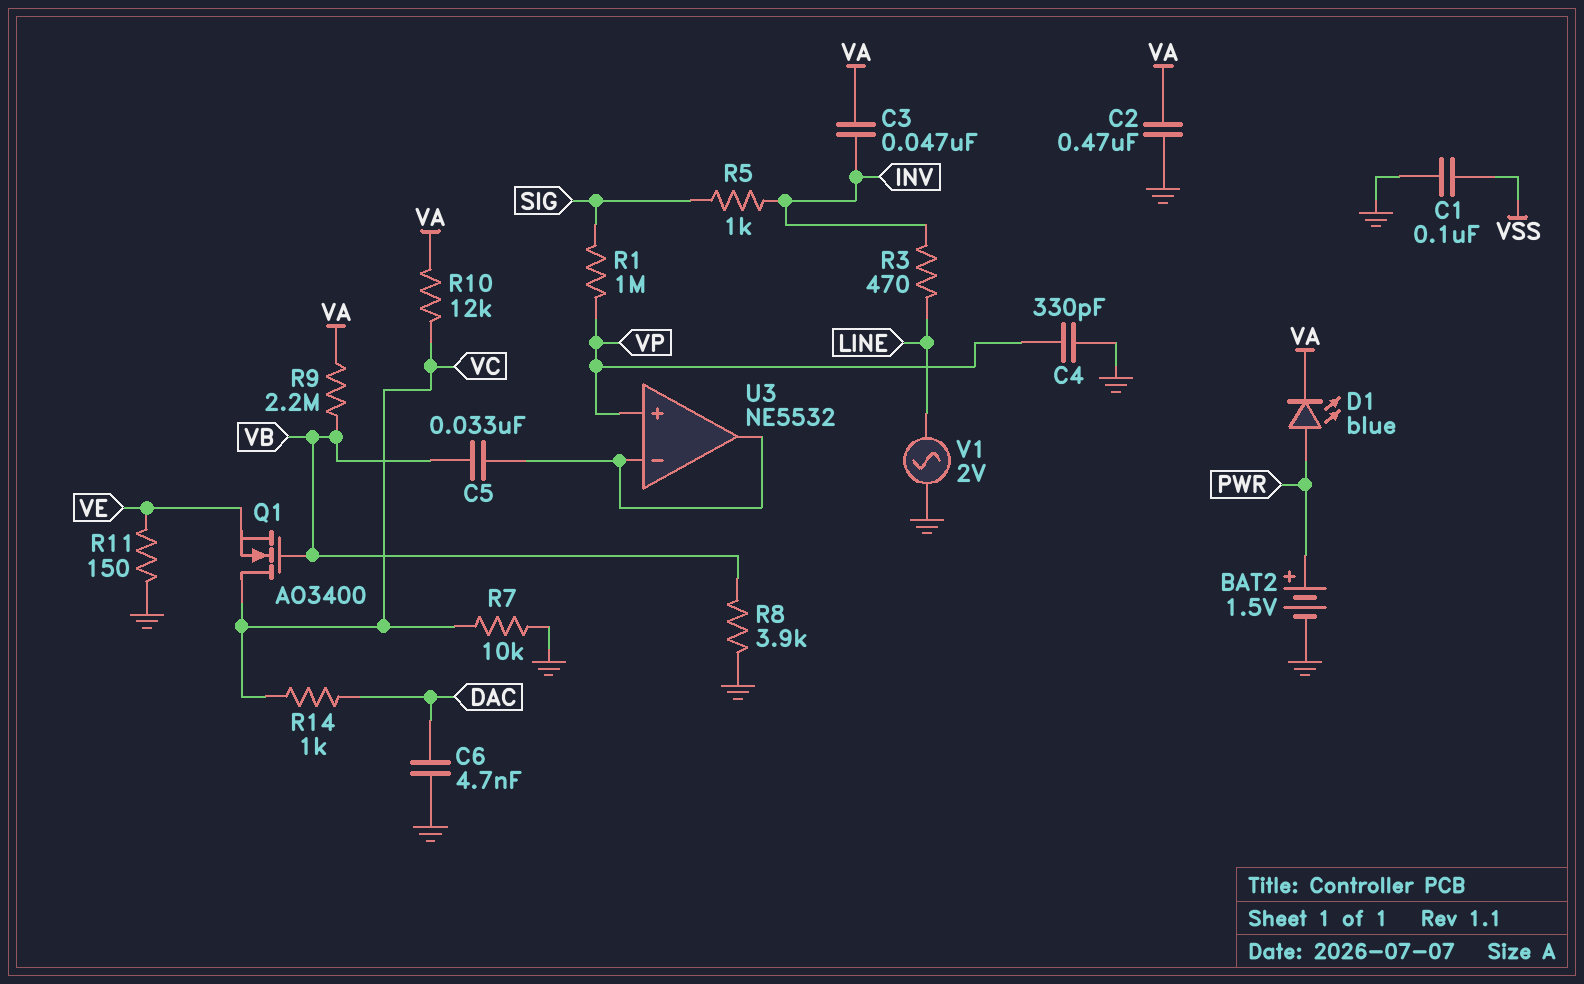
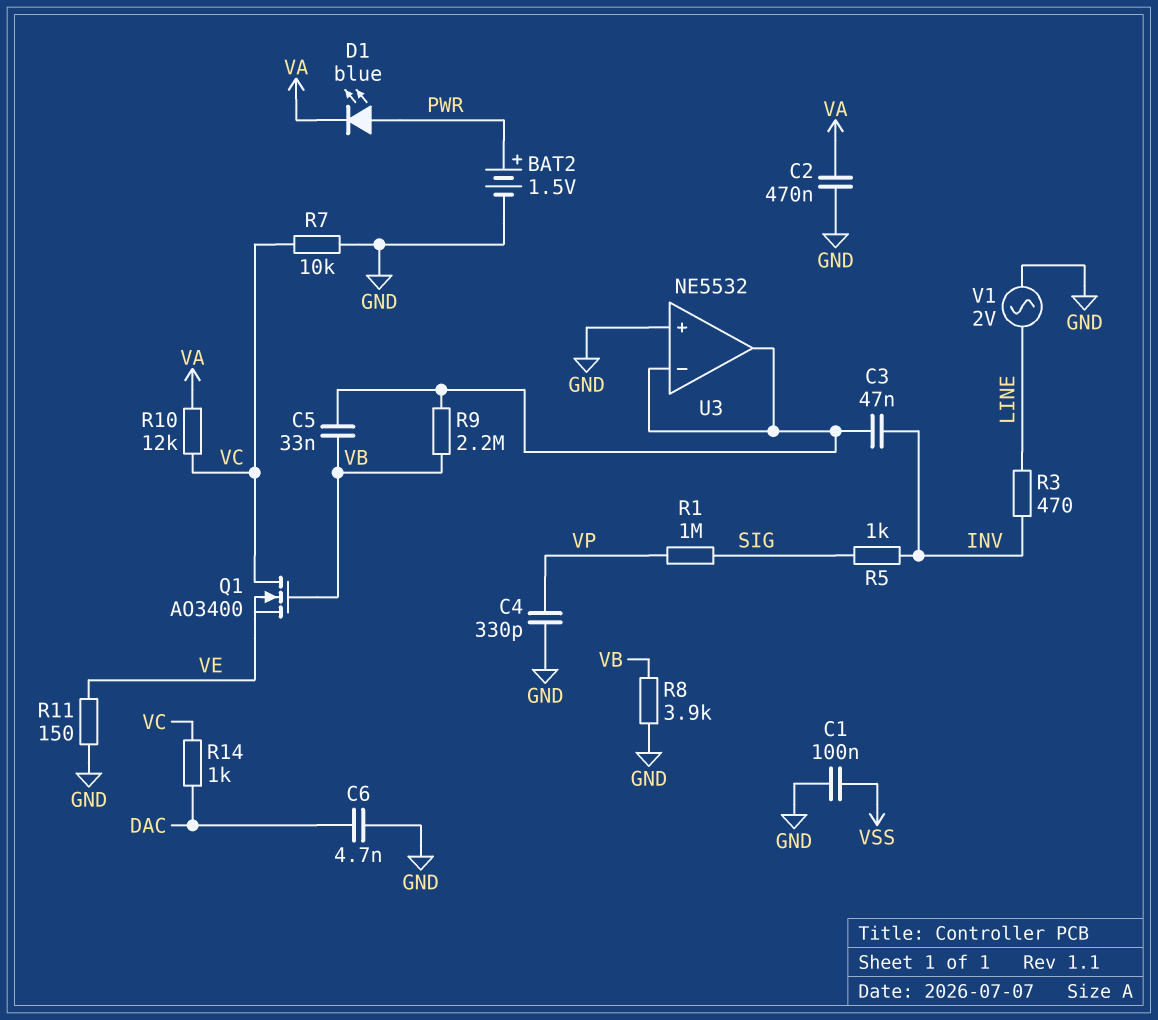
C3: 47nF (INV, VA) -> 47nF (INV, U3/in-)
R9: 2.2M (VA, VB) -> 2.2M (U3/in-, VB)
U3 pin in+: VP -> GND

